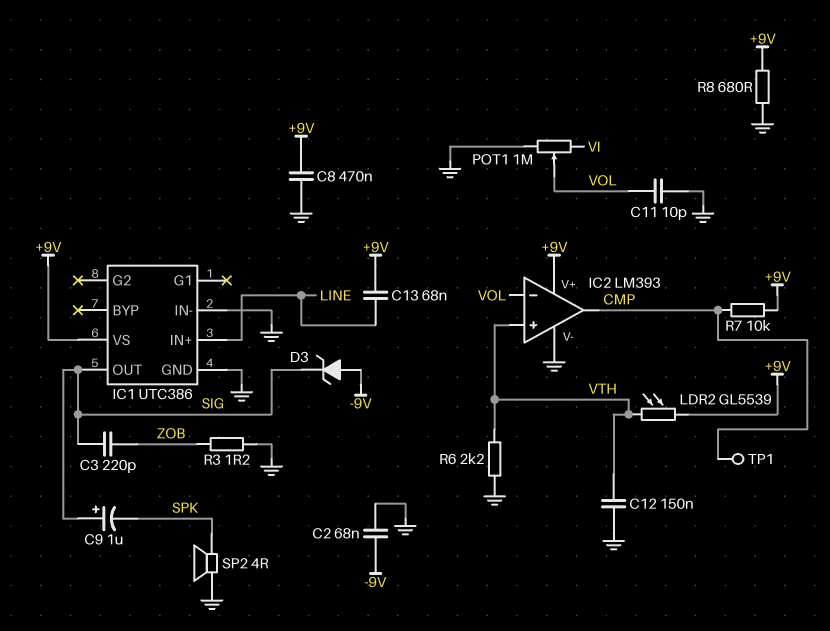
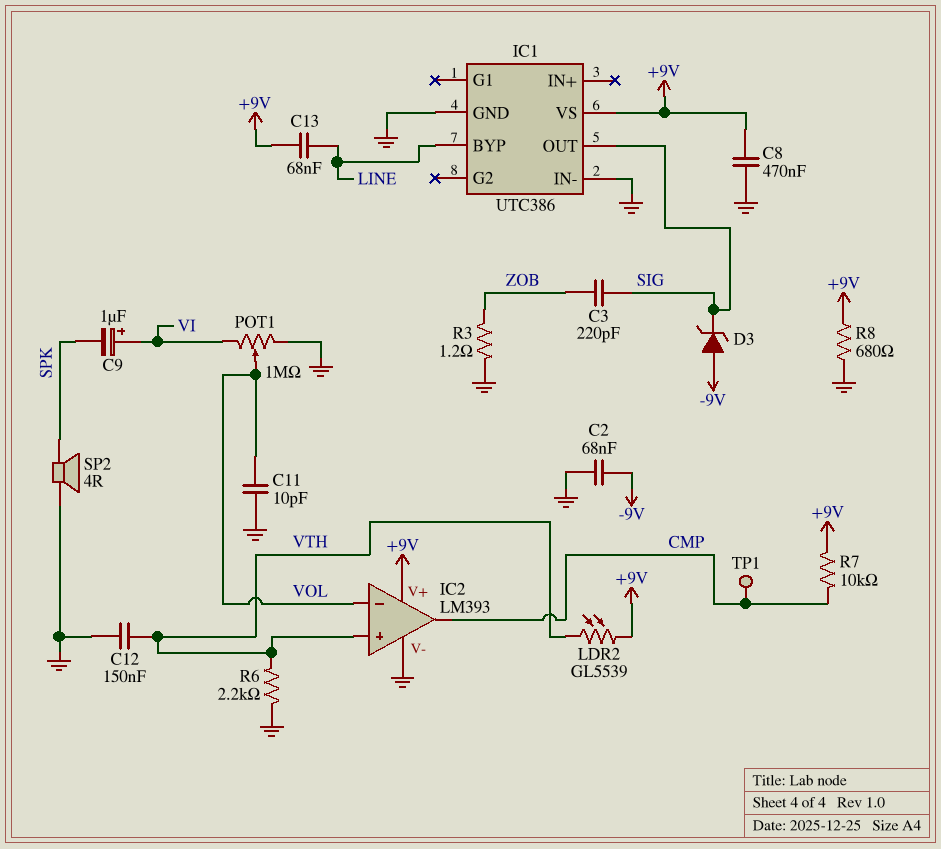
C9: 1uF (plus SIG, minus SPK) -> 1uF (plus VI, minus SPK)
IC1 pin BYP: none -> LINE
IC1 pin IN+: LINE -> none

